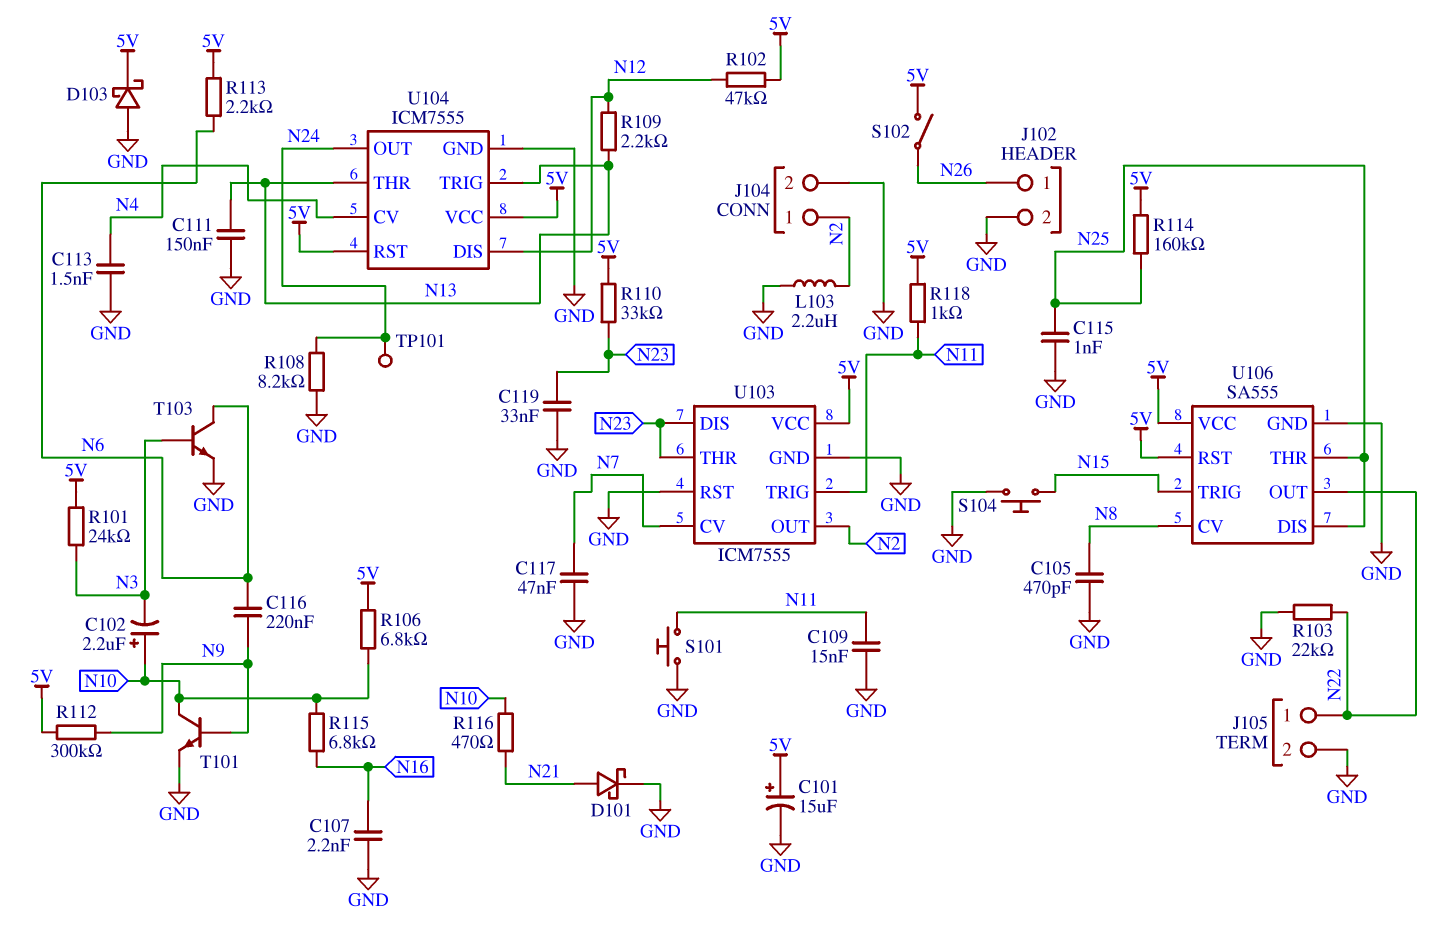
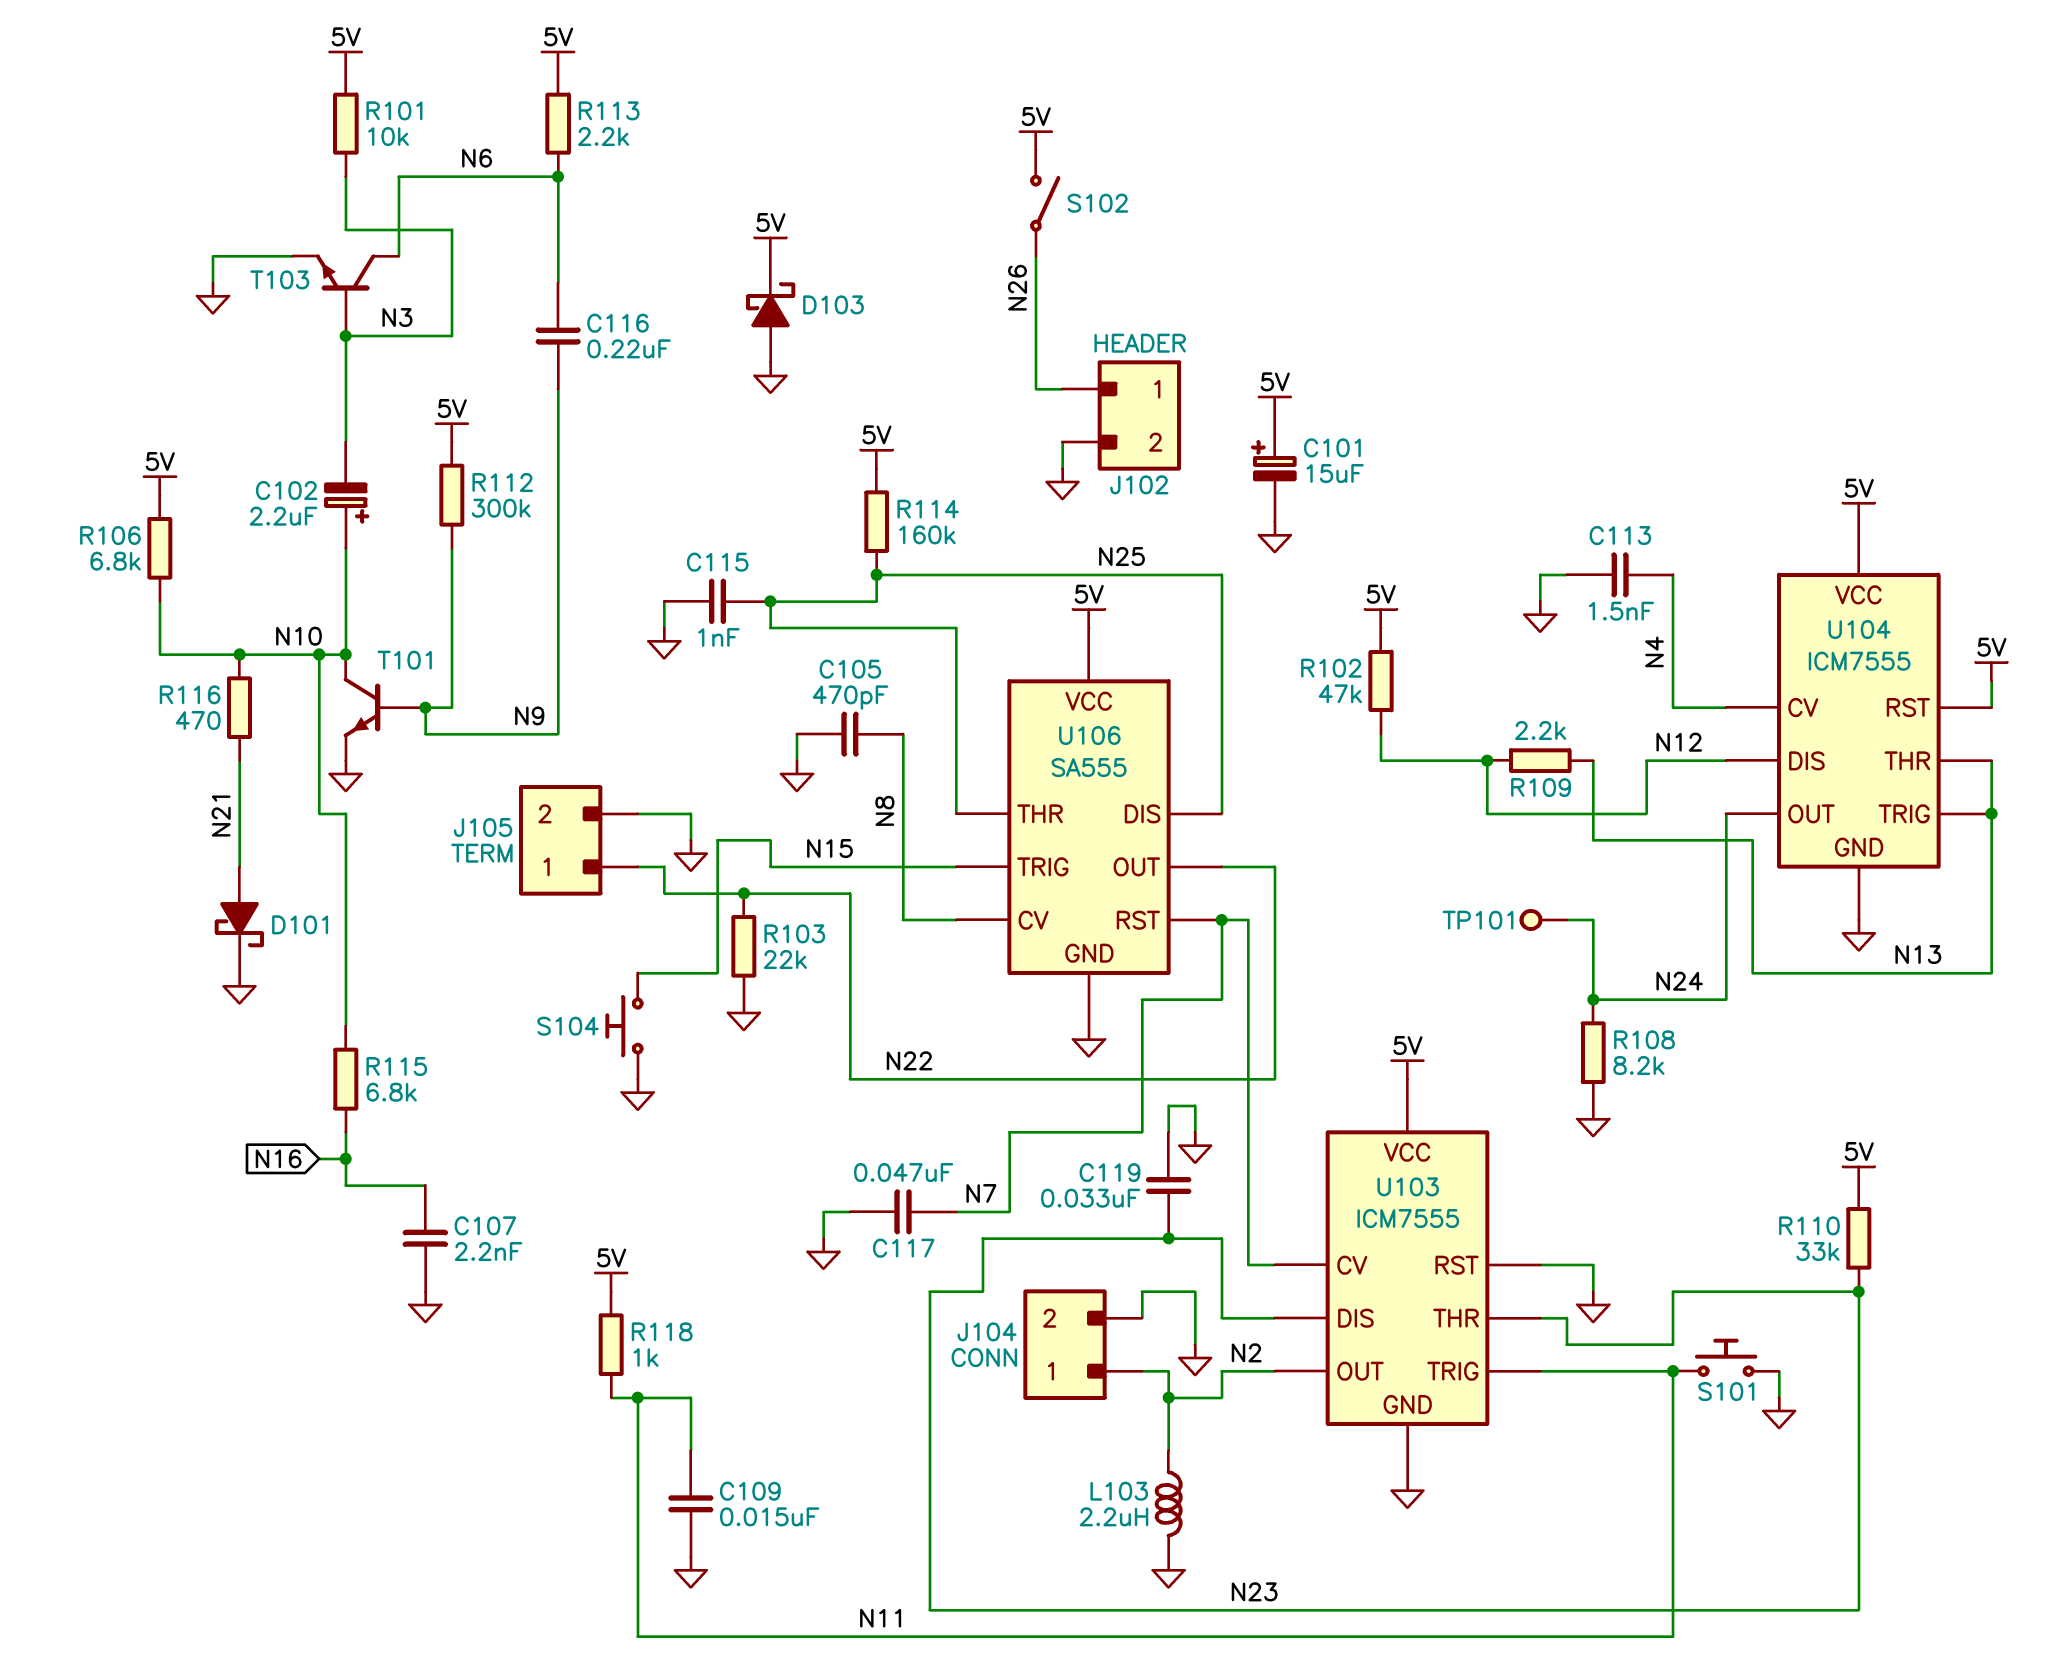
C111: 150nF (GND, N13) -> none
R101: 24k (5V, N3) -> 10k (5V, N3)
U106 pin RST: 5V -> N7

